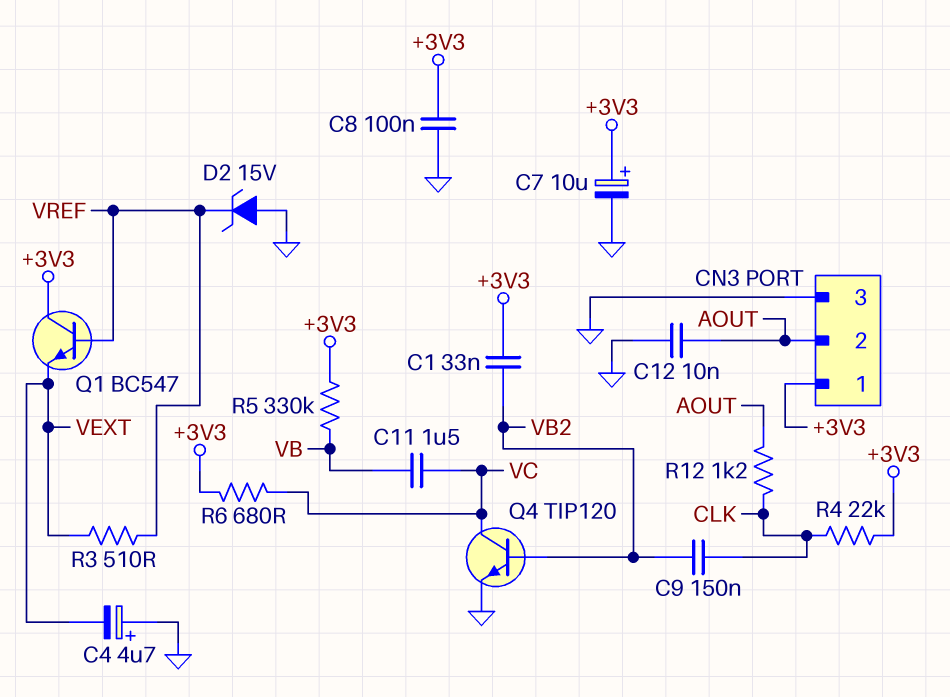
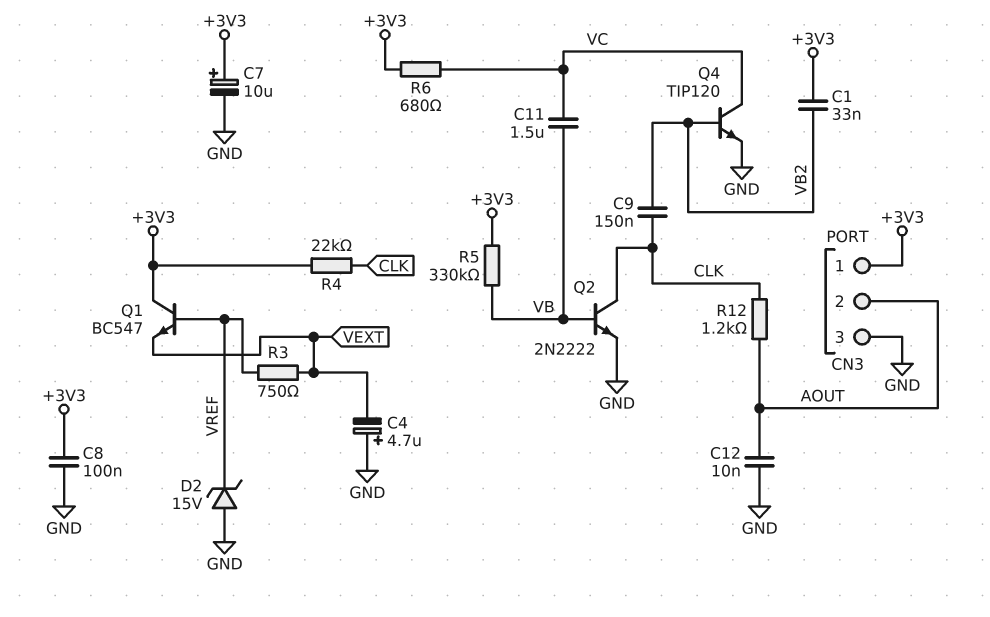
Q2: none -> NPN 2N2222 (B VB, C CLK, E GND)
R3: 510 (VEXT, VREF) -> 750 (VEXT, VREF)

